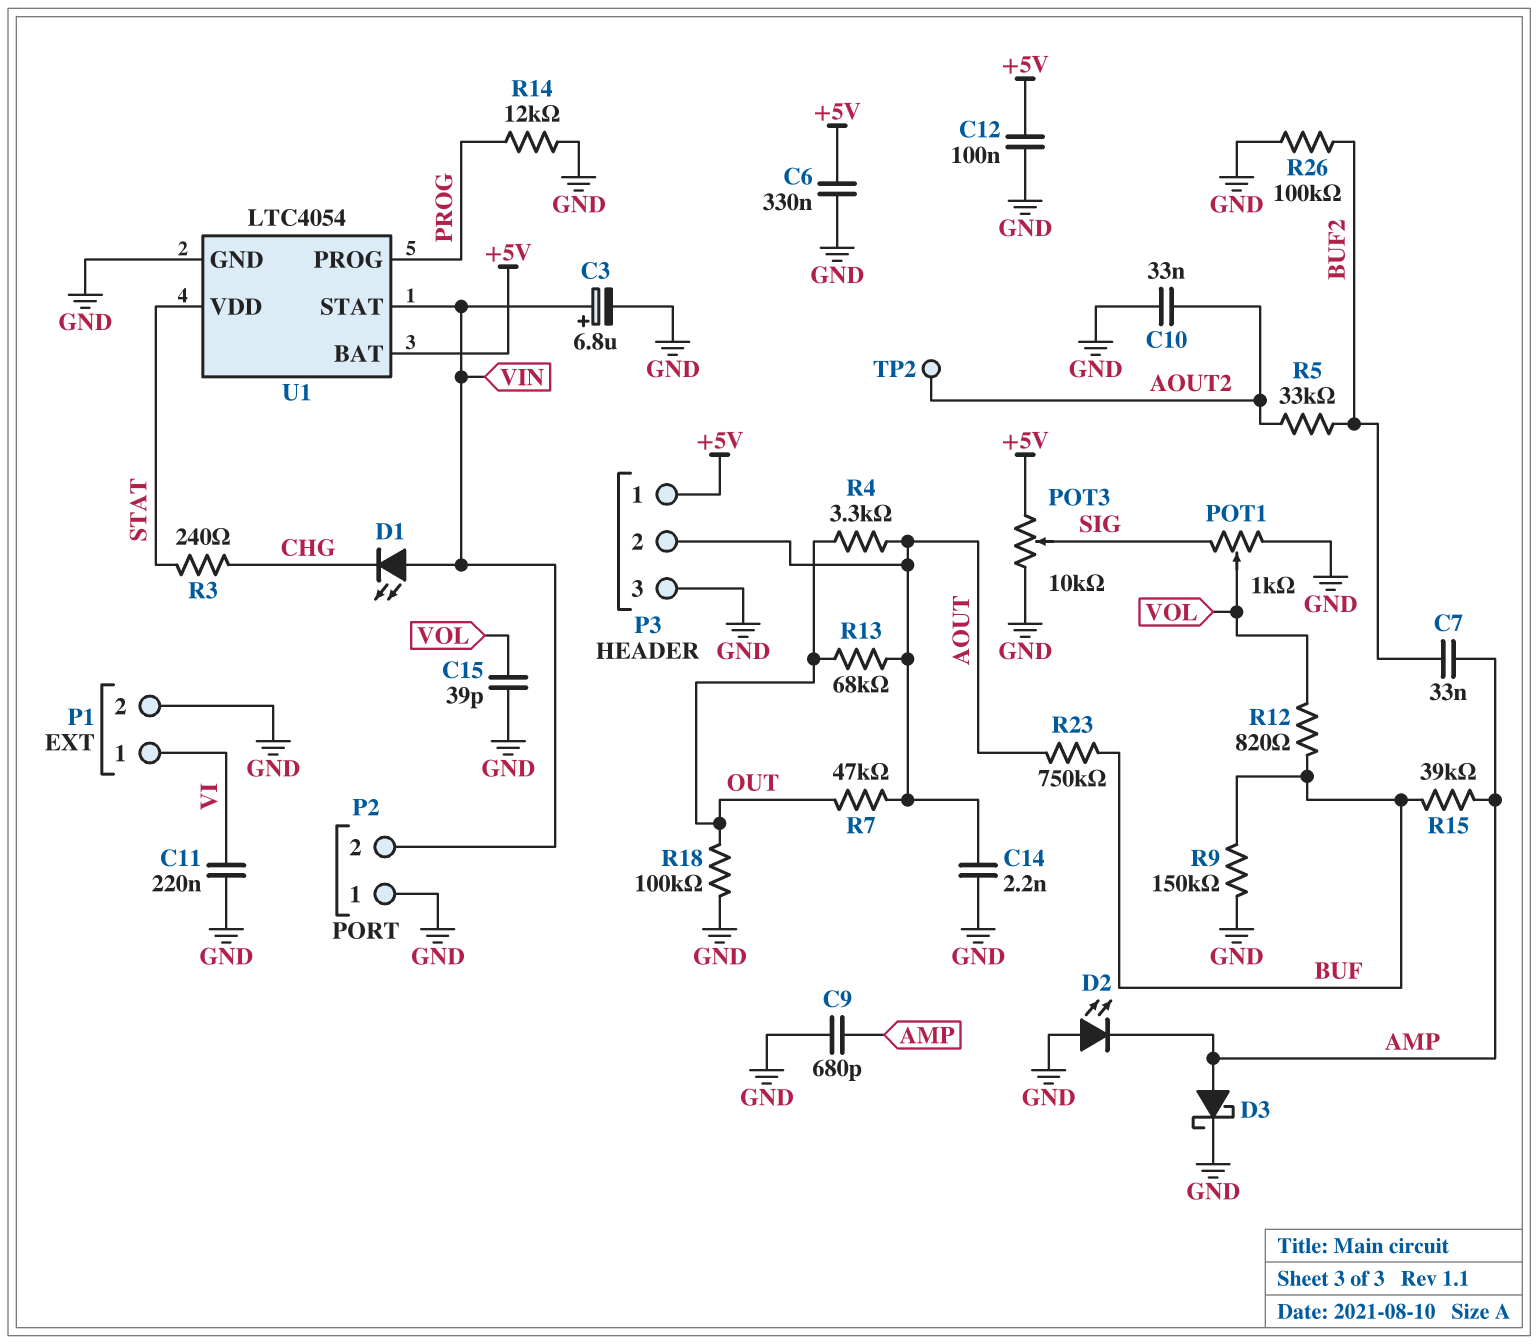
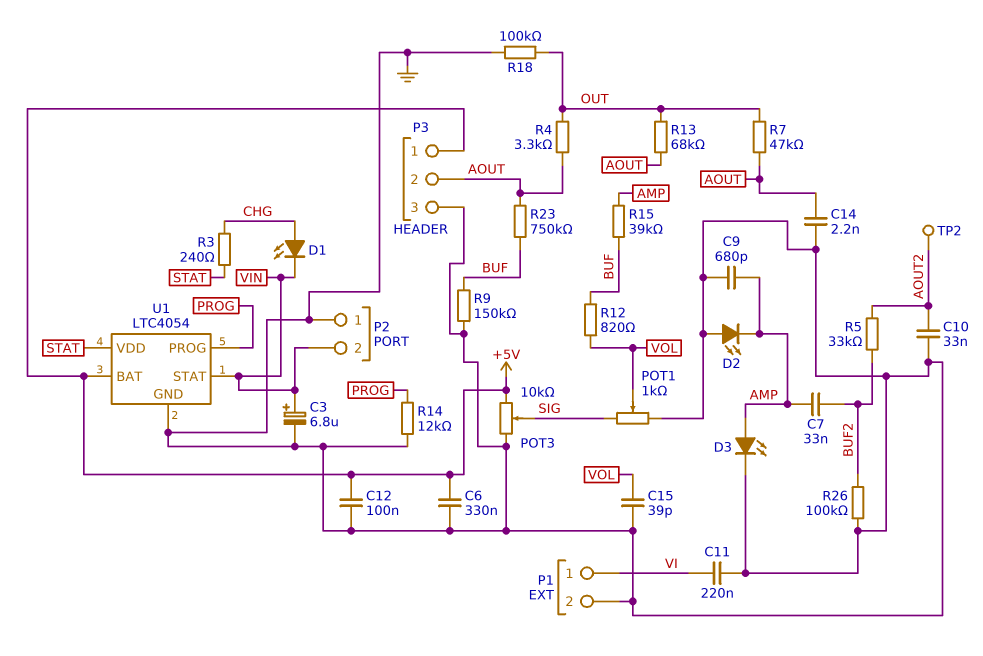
D1: LED (A VIN, K CHG) -> LED (A CHG, K VIN)
D3: schottky (A AMP, K GND) -> LED (A AMP, K GND)

